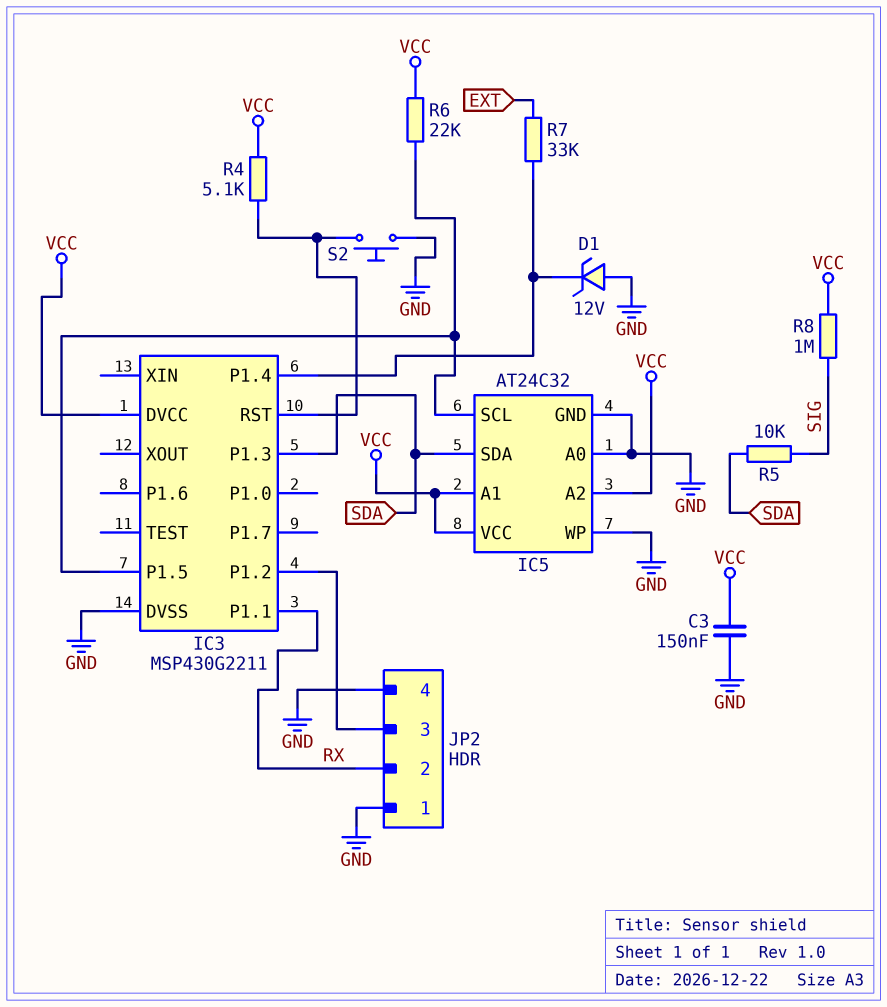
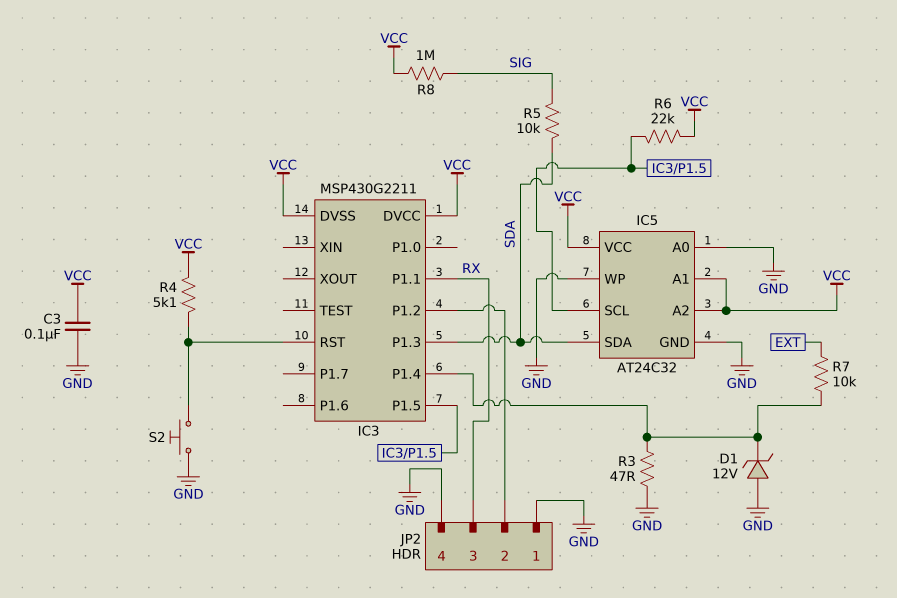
C3: 150nF (GND, VCC) -> 100nF (GND, VCC)
IC3 pin DVSS: GND -> VCC
JP2 pin 2: RX -> IC3/P1.2
JP2 pin 3: IC3/P1.2 -> RX
R3: none -> 47 (GND, IC3/P1.4)
R7: 33k (EXT, IC3/P1.4) -> 10k (EXT, IC3/P1.4)

